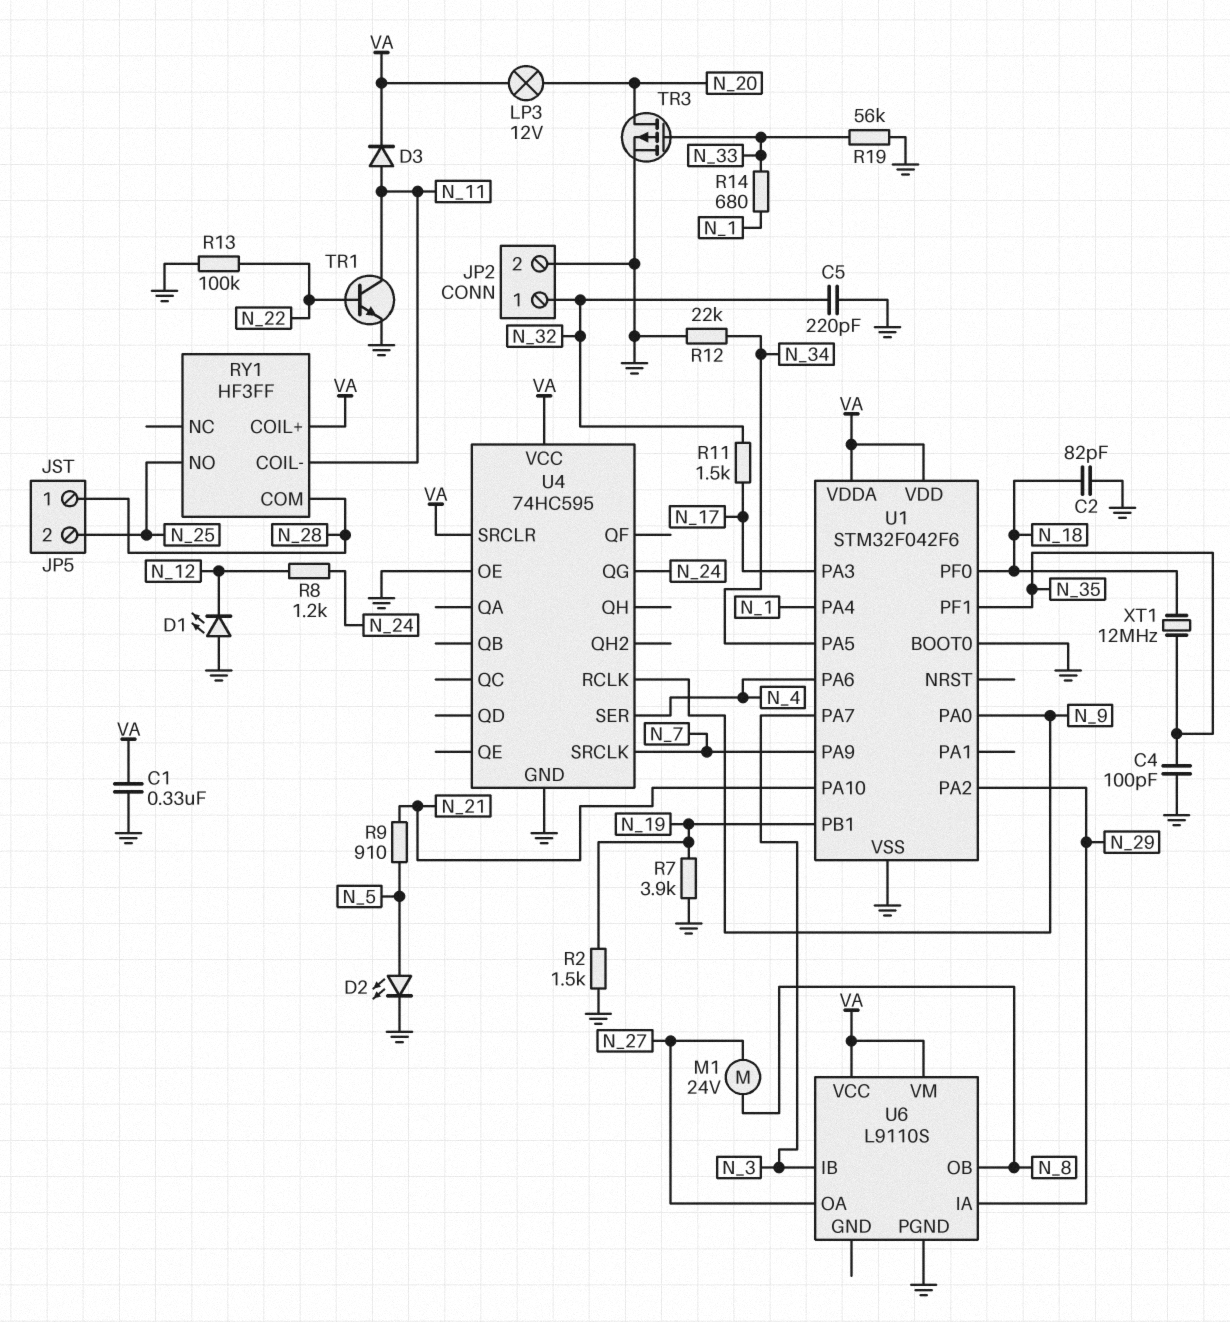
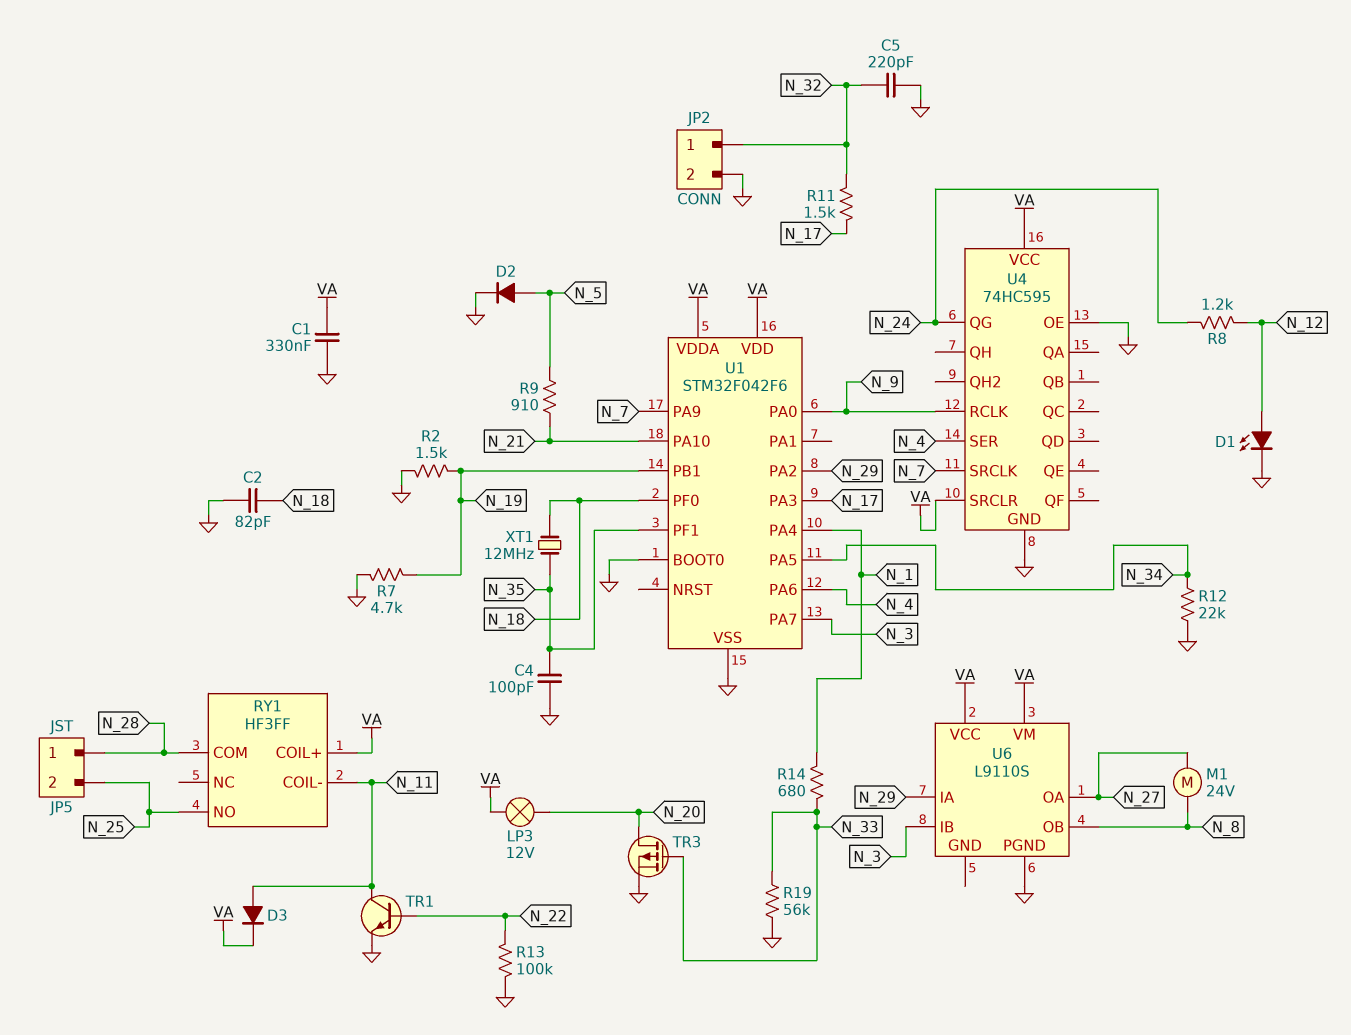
D1: LED (A GND, K N_12) -> LED (A N_12, K GND)
D2: LED (A N_5, K GND) -> diode (A N_5, K GND)
R7: 3.9k (GND, N_19) -> 4.7k (GND, N_19)

